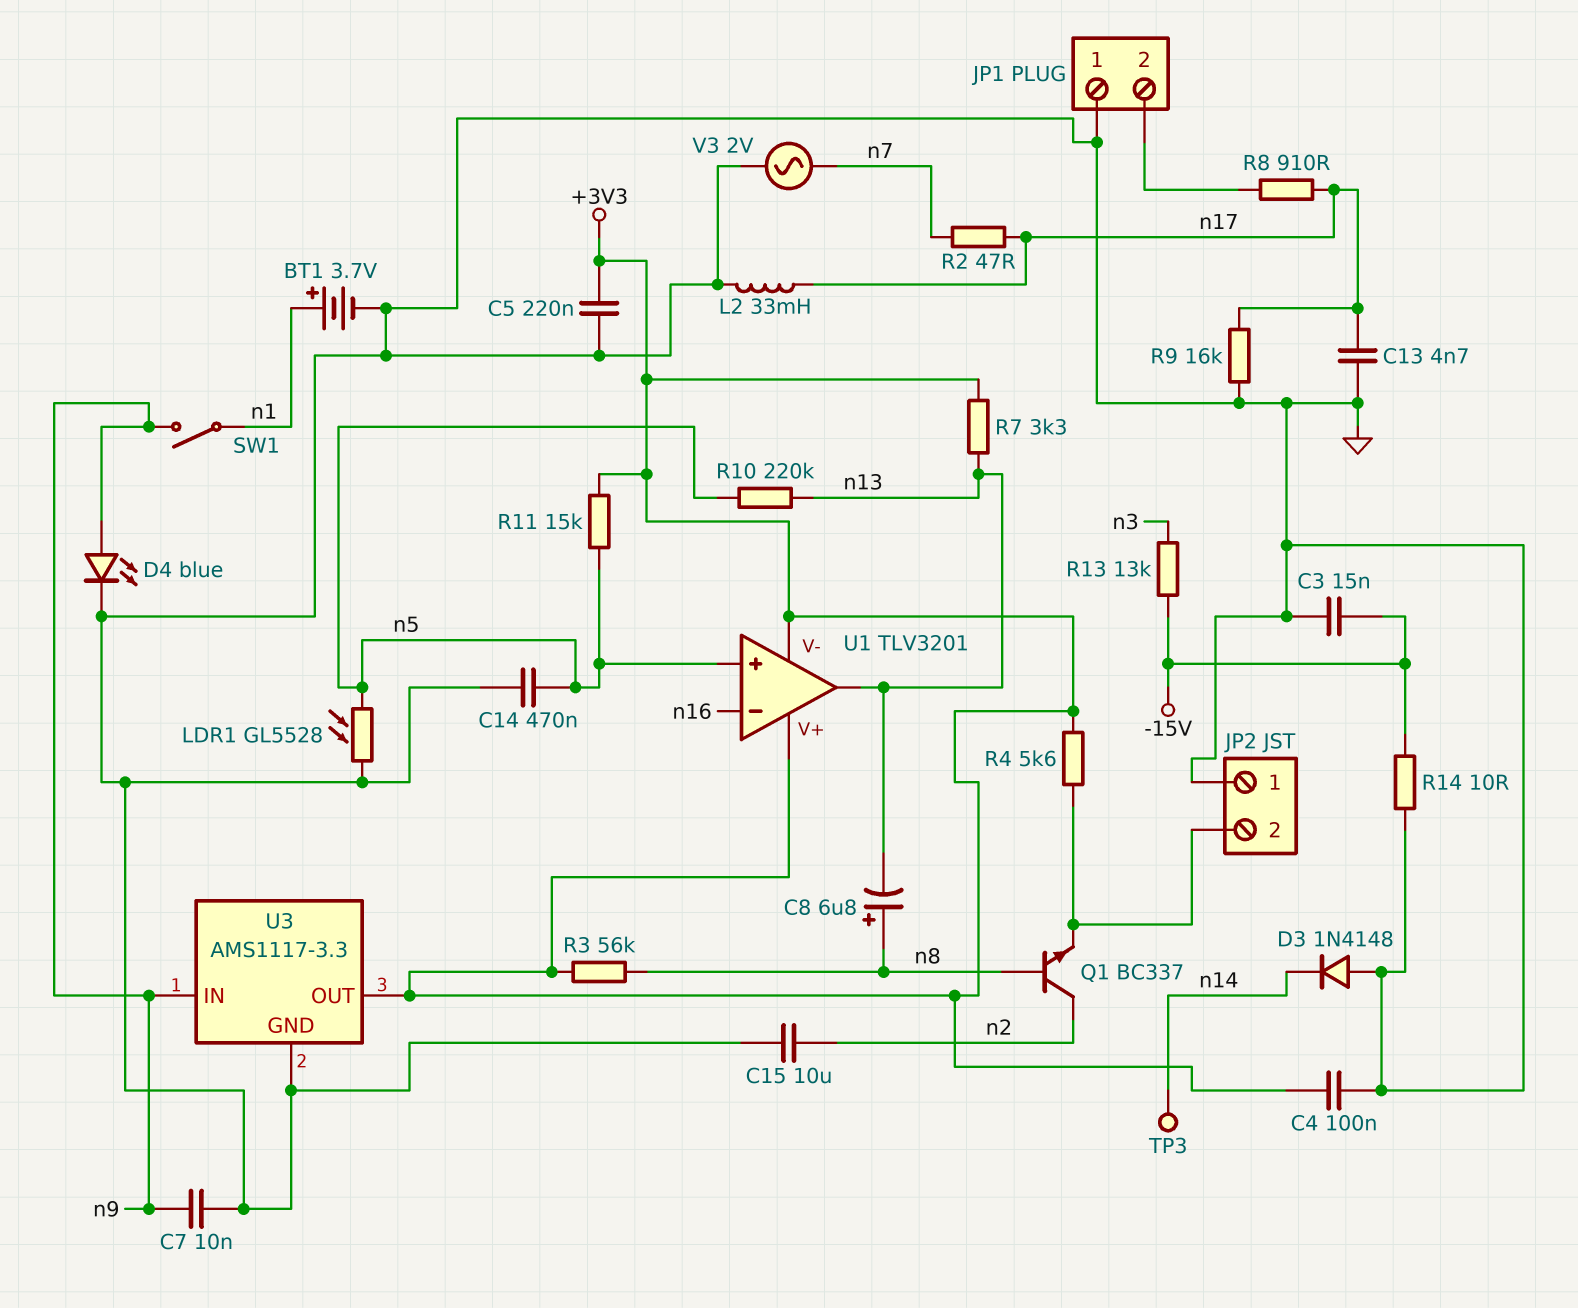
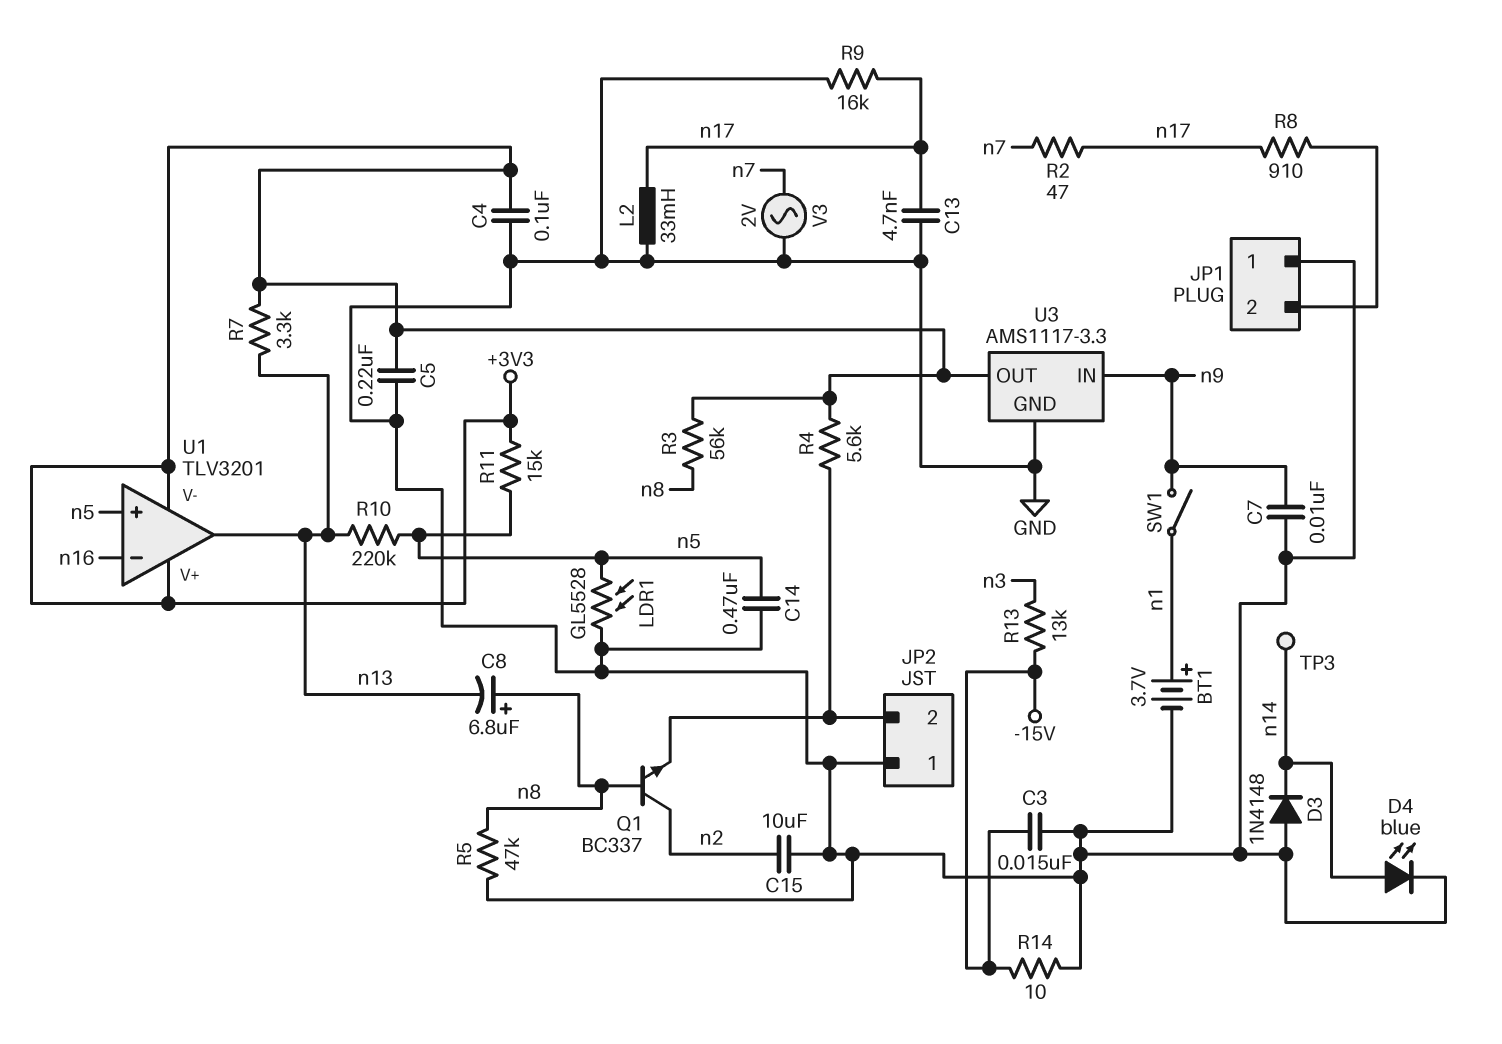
D4: LED blue (A n9, K GND) -> LED blue (A n14, K GND)
R5: none -> 47k (GND, n8)

